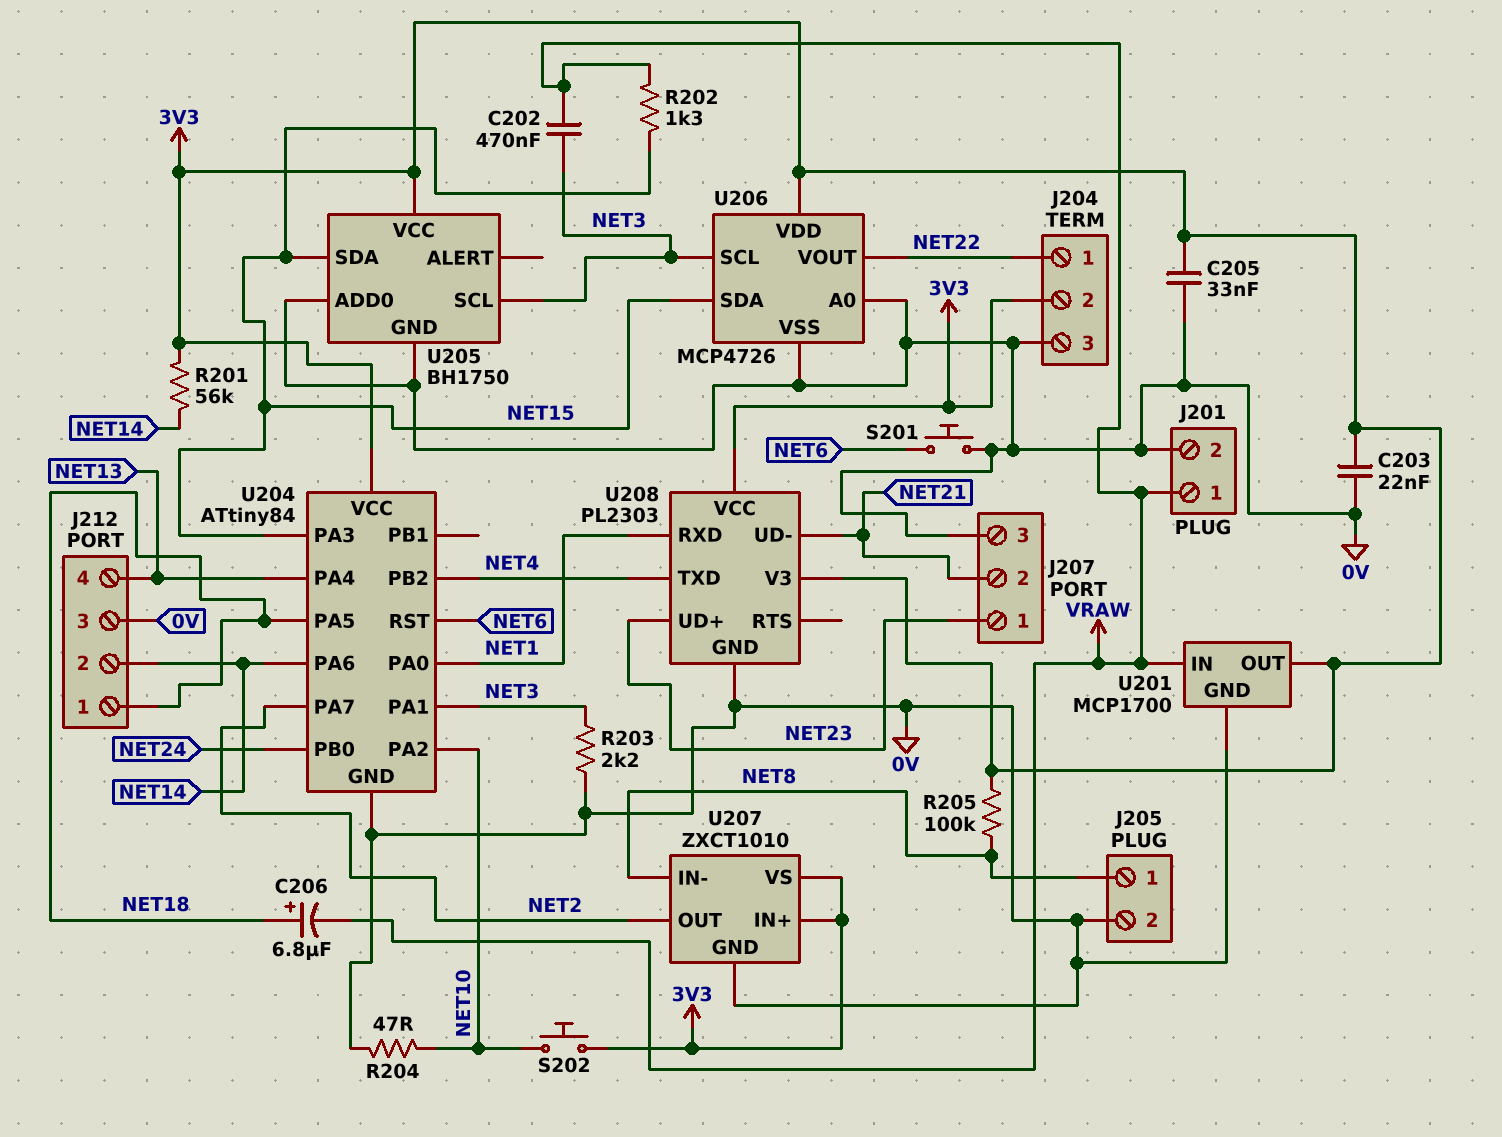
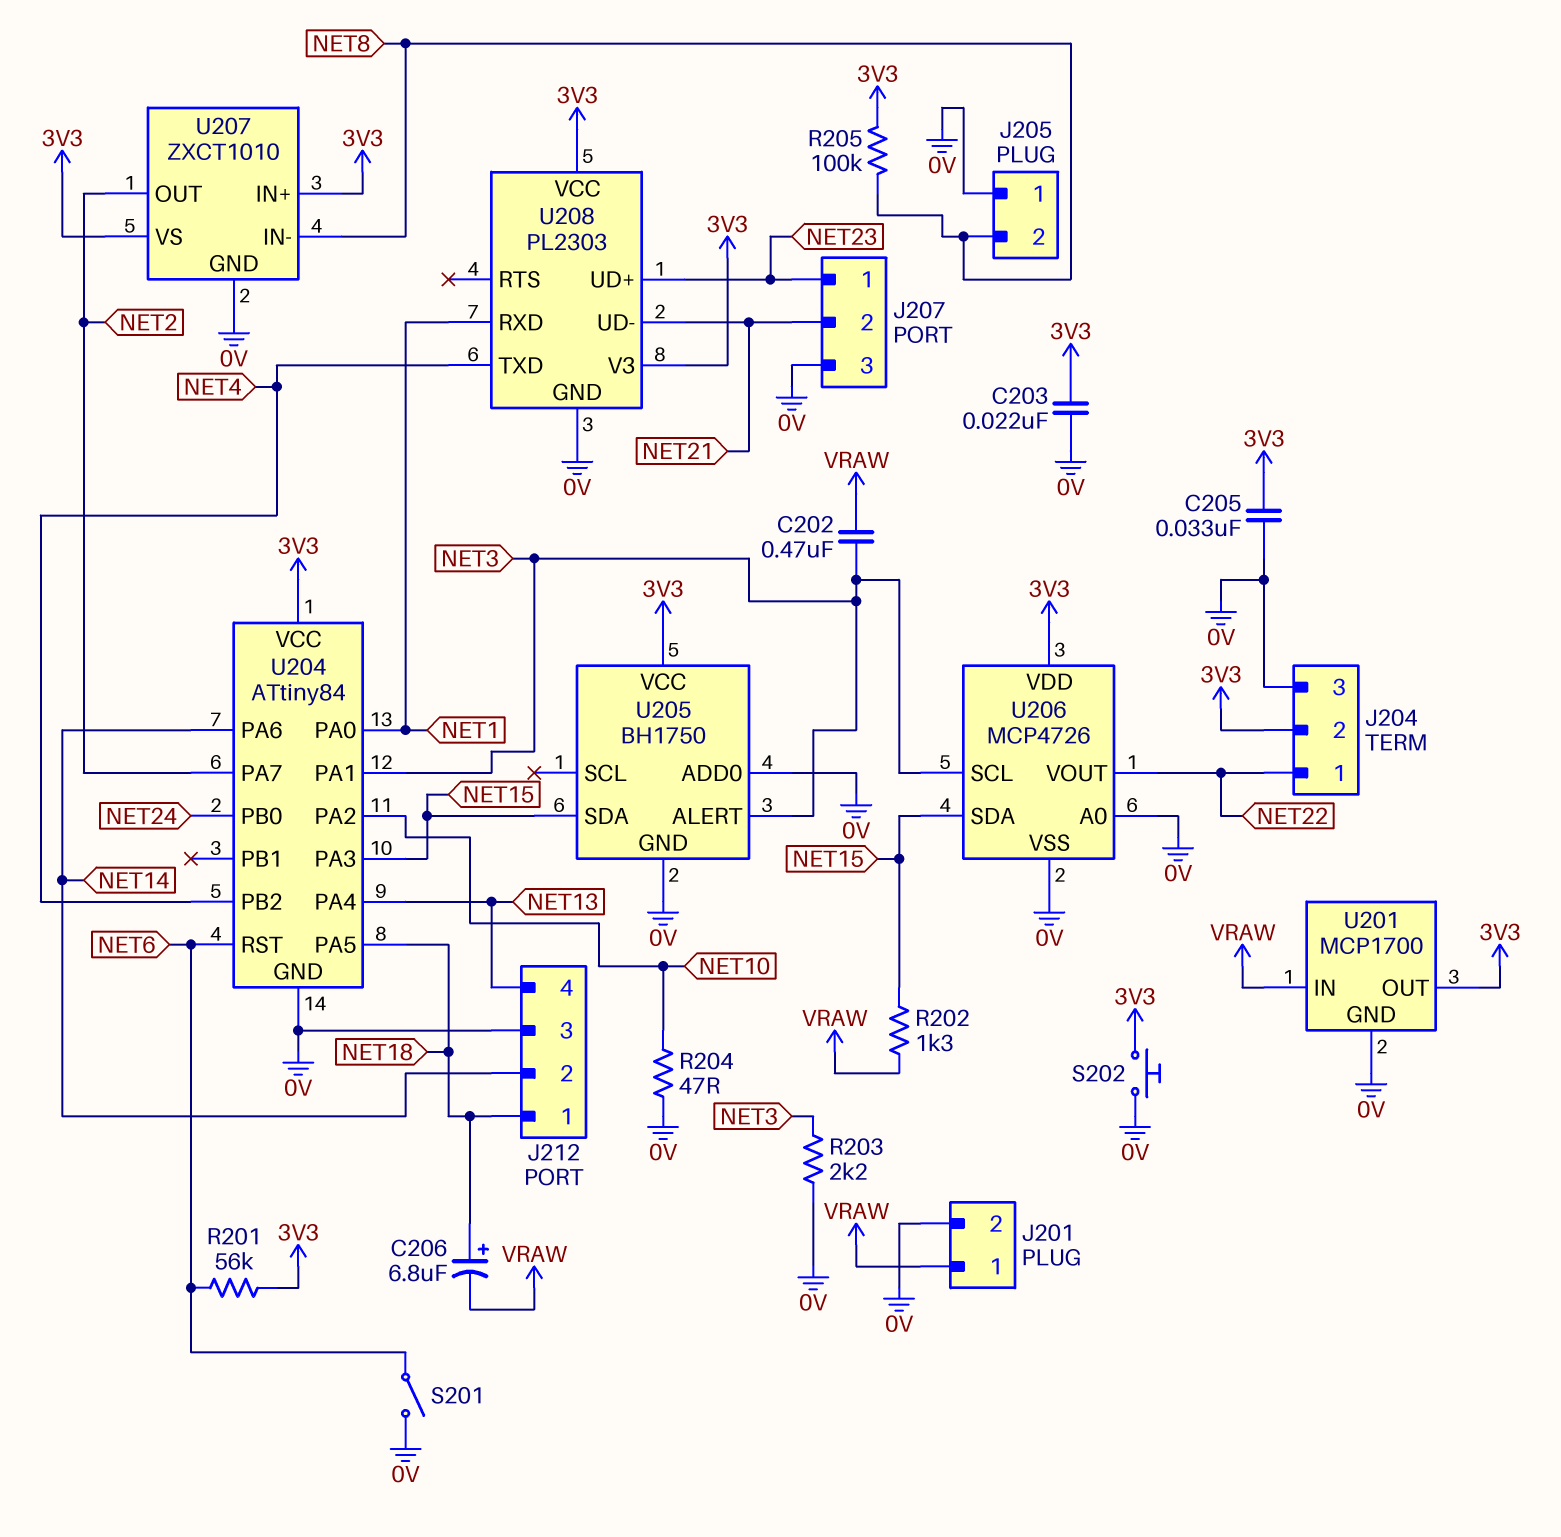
J205 pin 1: NET8 -> 0V
J205 pin 2: 0V -> NET8
R201: 56k (3V3, NET14) -> 56k (3V3, NET6)
S201: button (0V, NET6) -> switch (0V, NET6)
S202: button (3V3, NET10) -> button (0V, 3V3)
U205 pin ALERT: none -> NET3
U205 pin SCL: NET3 -> none

